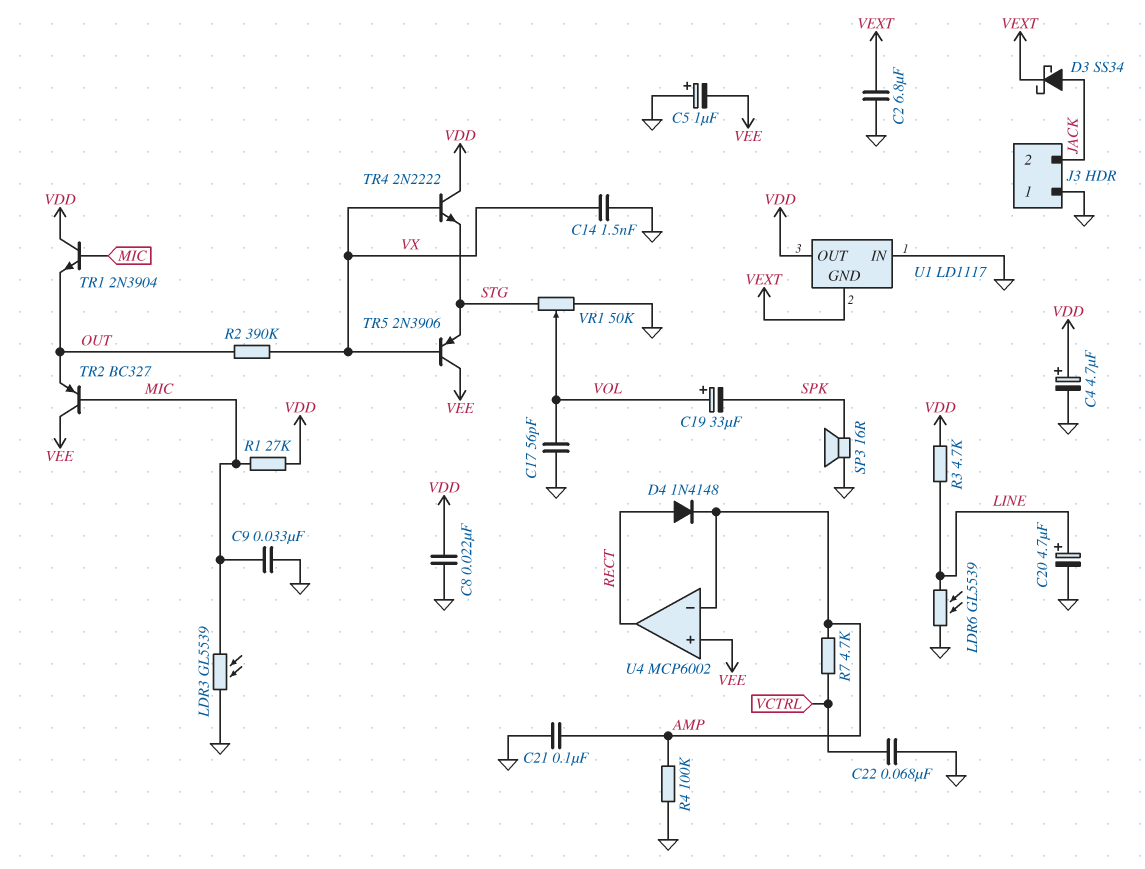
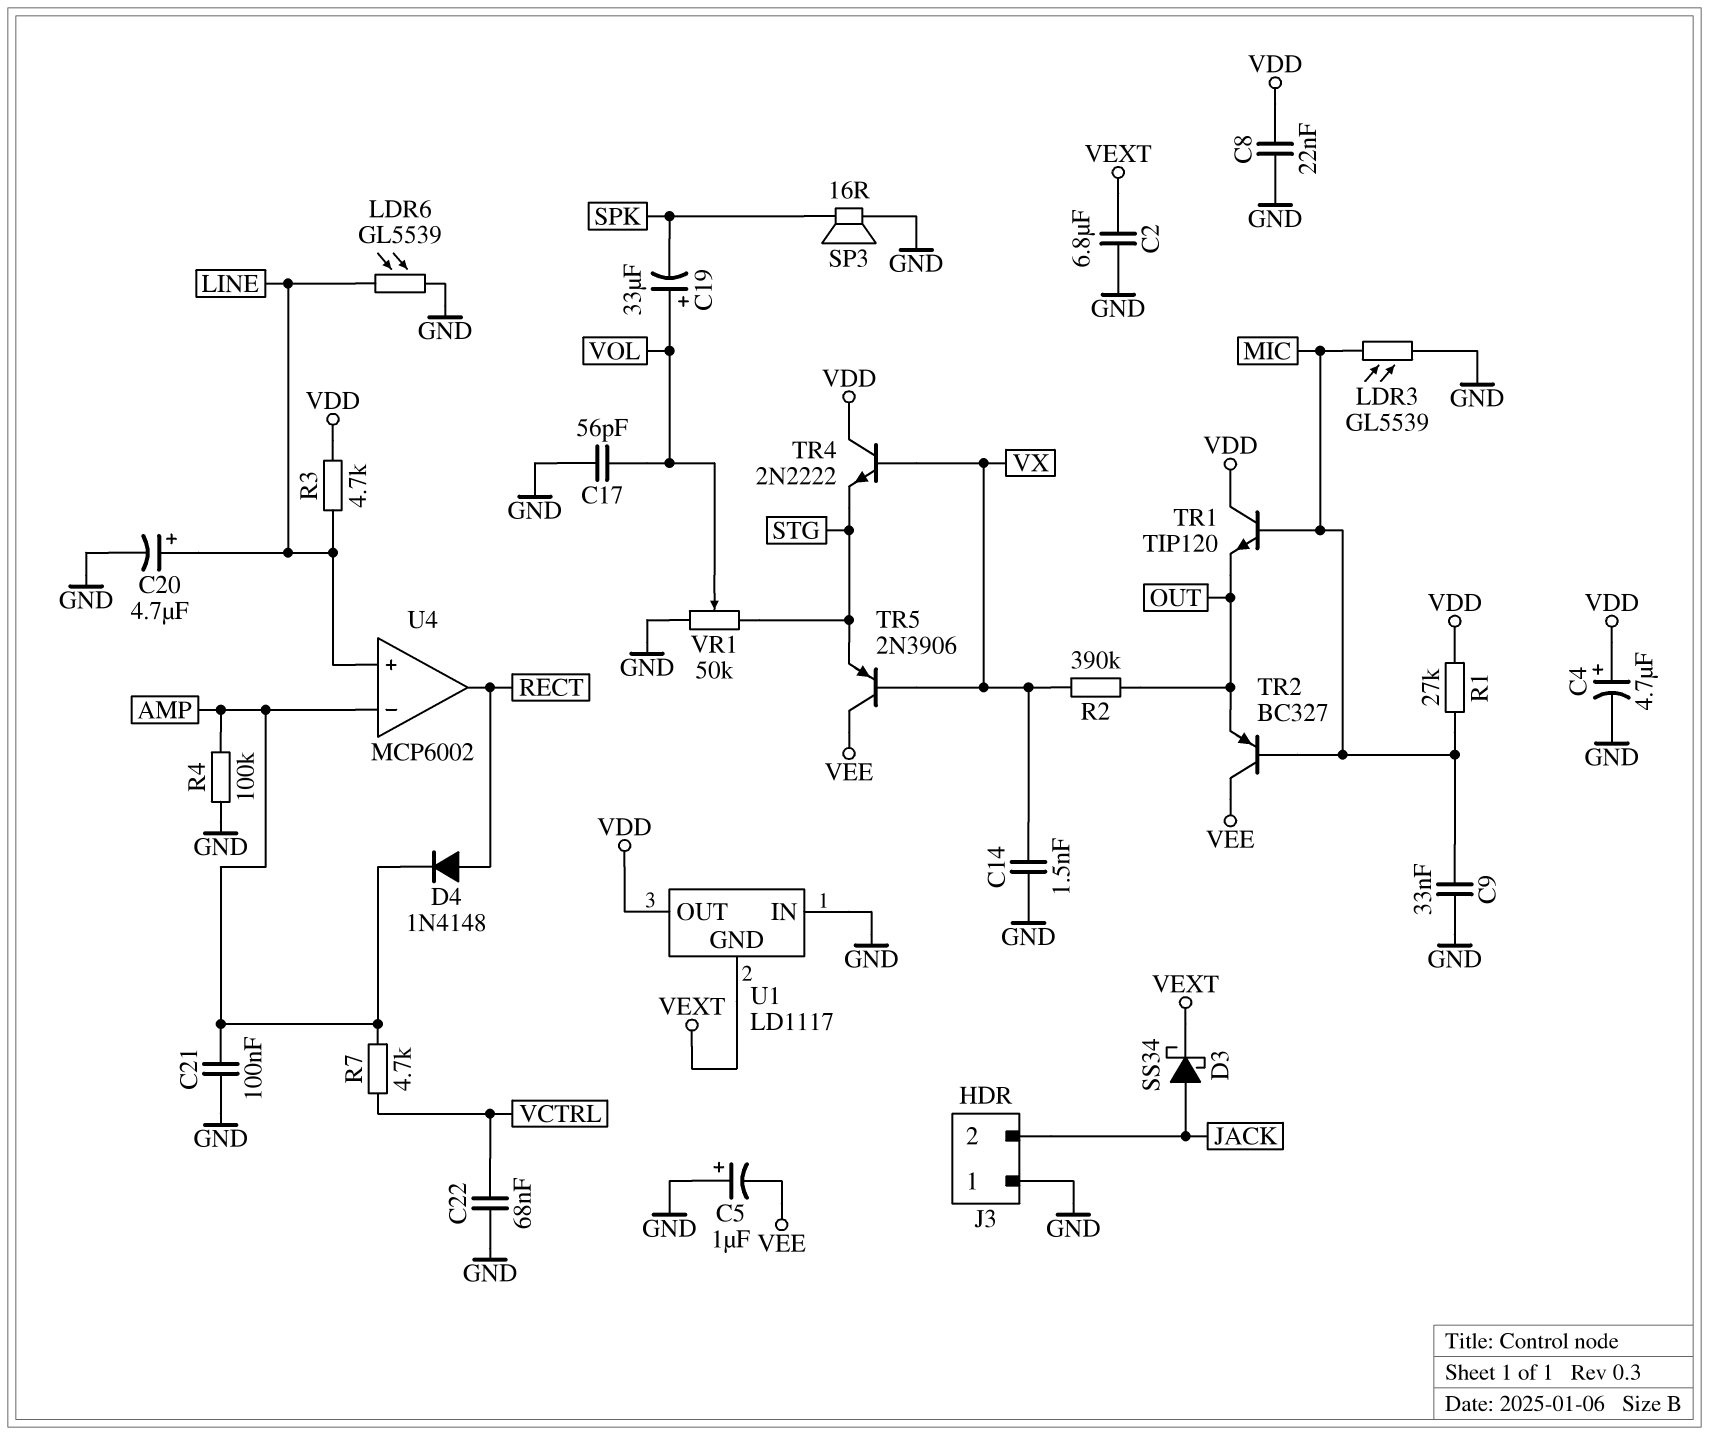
TR1: NPN 2N3904 (B MIC, C VDD, E OUT) -> NPN TIP120 (B MIC, C VDD, E OUT)
U4 pin in+: VEE -> LINE

